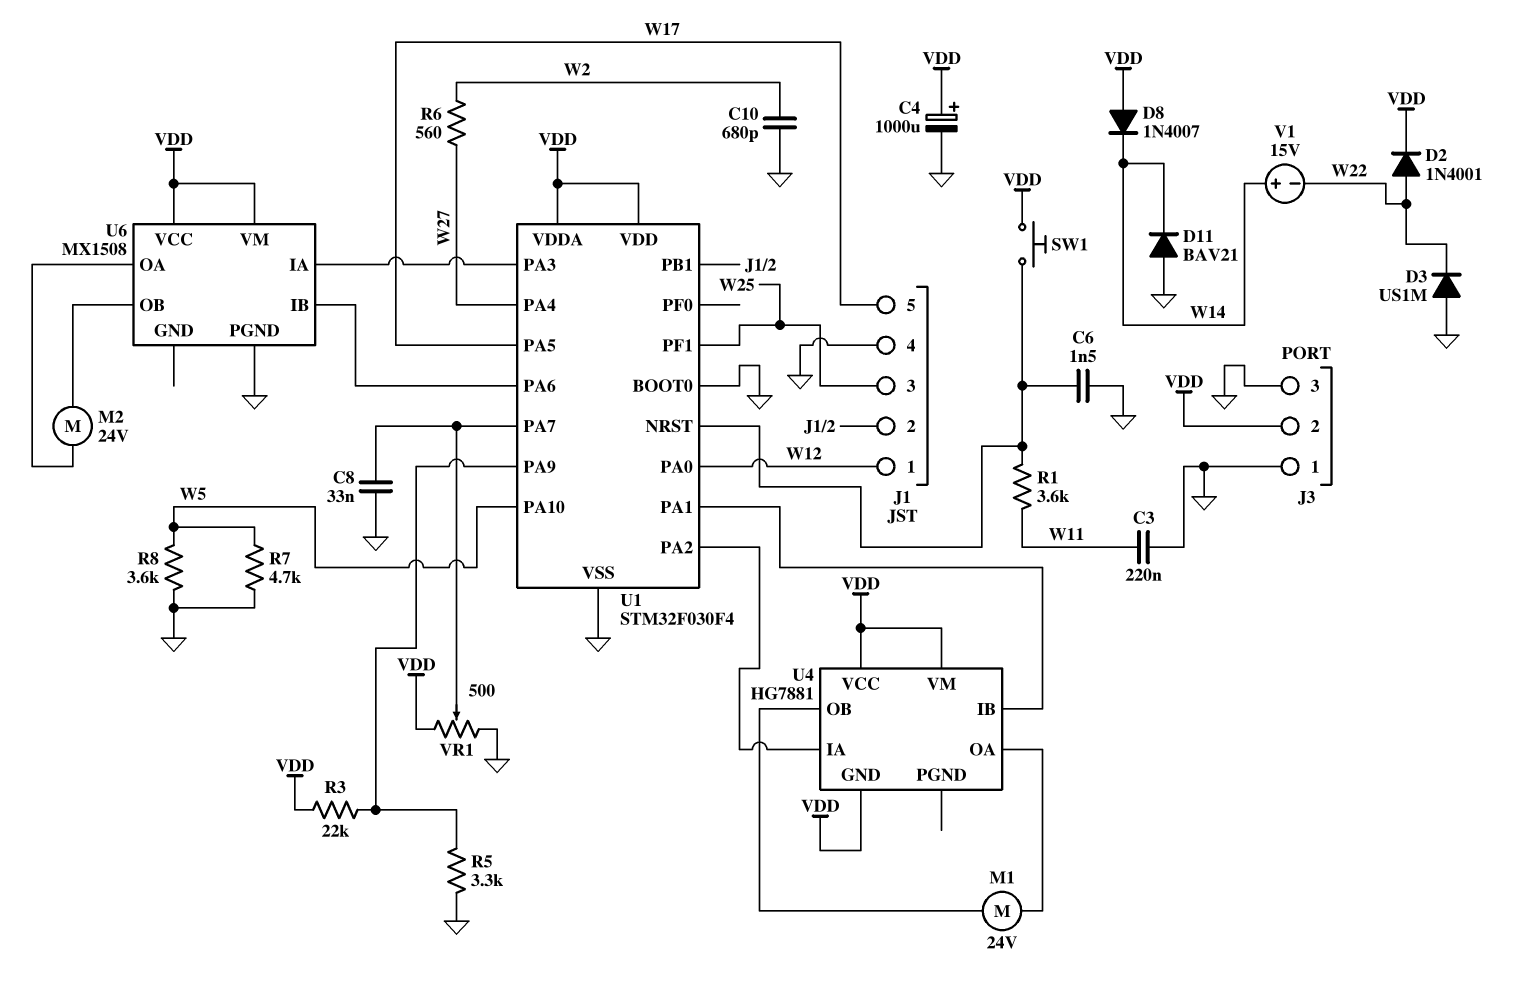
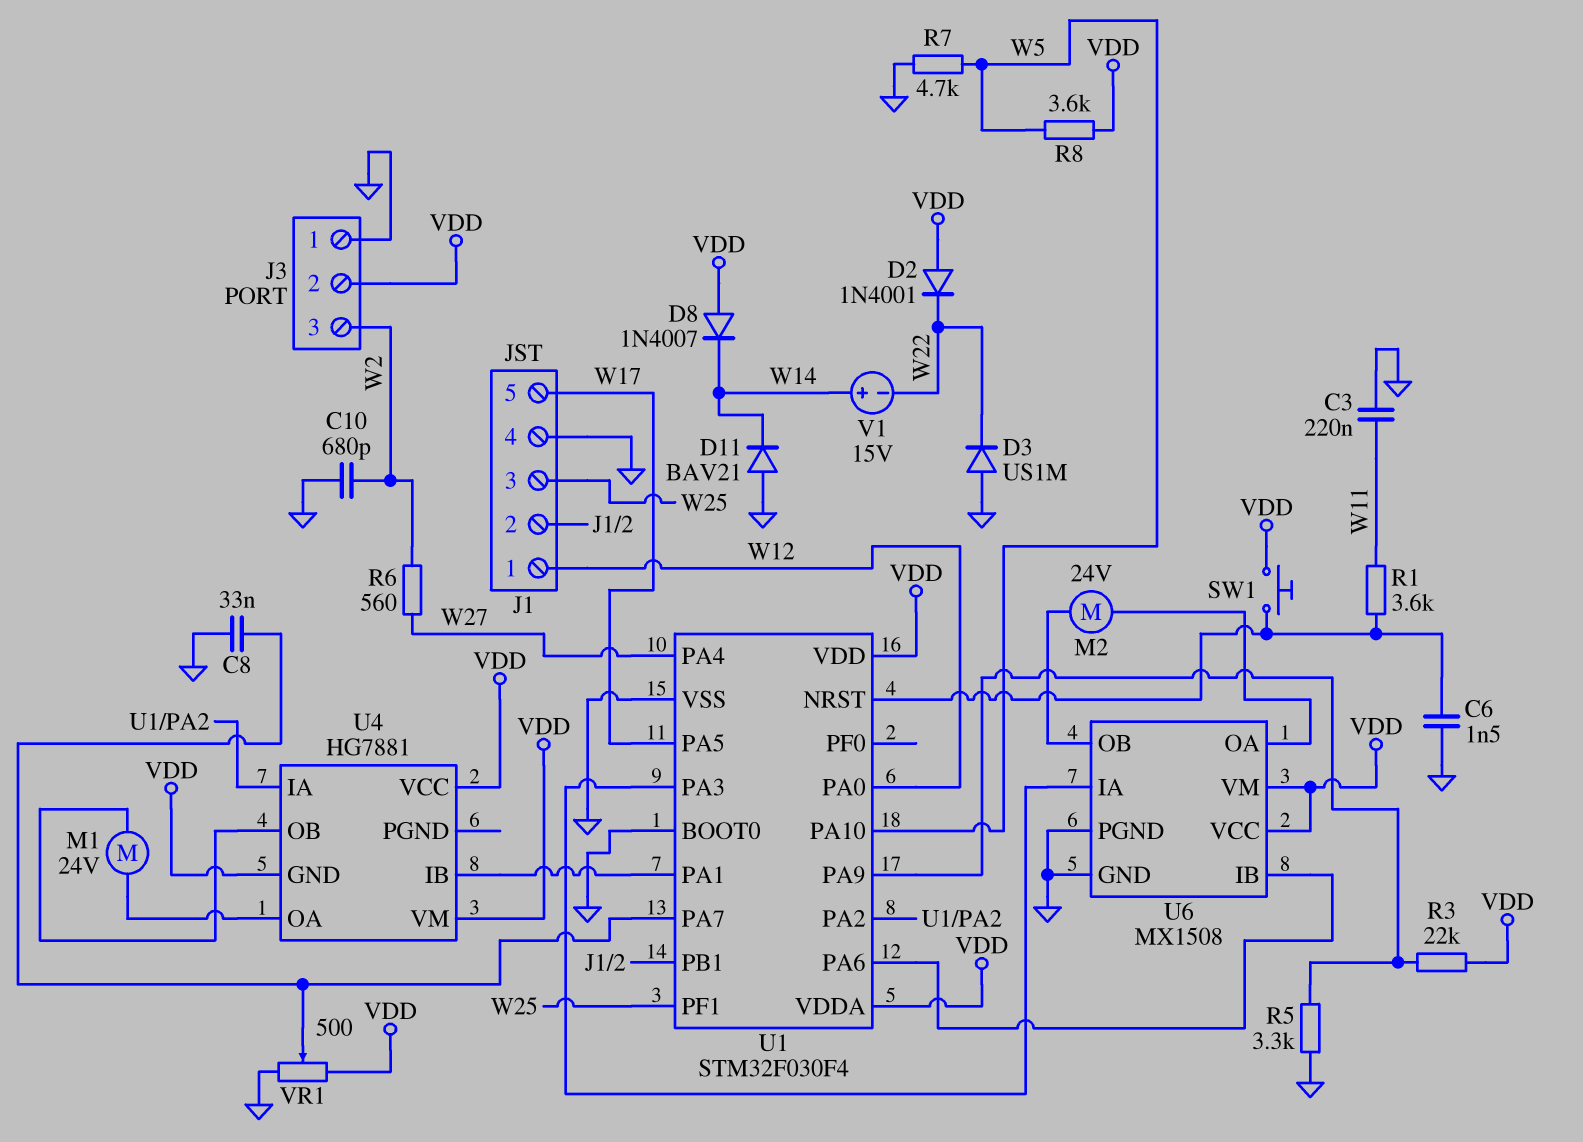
C4: 1000uF (plus VDD, minus GND) -> none
D2: diode 1N4001 (A W22, K VDD) -> diode 1N4001 (A VDD, K W22)
J3 pin 3: GND -> W2
R8: 3.6k (GND, W5) -> 3.6k (VDD, W5)
U6 pin GND: none -> GND

